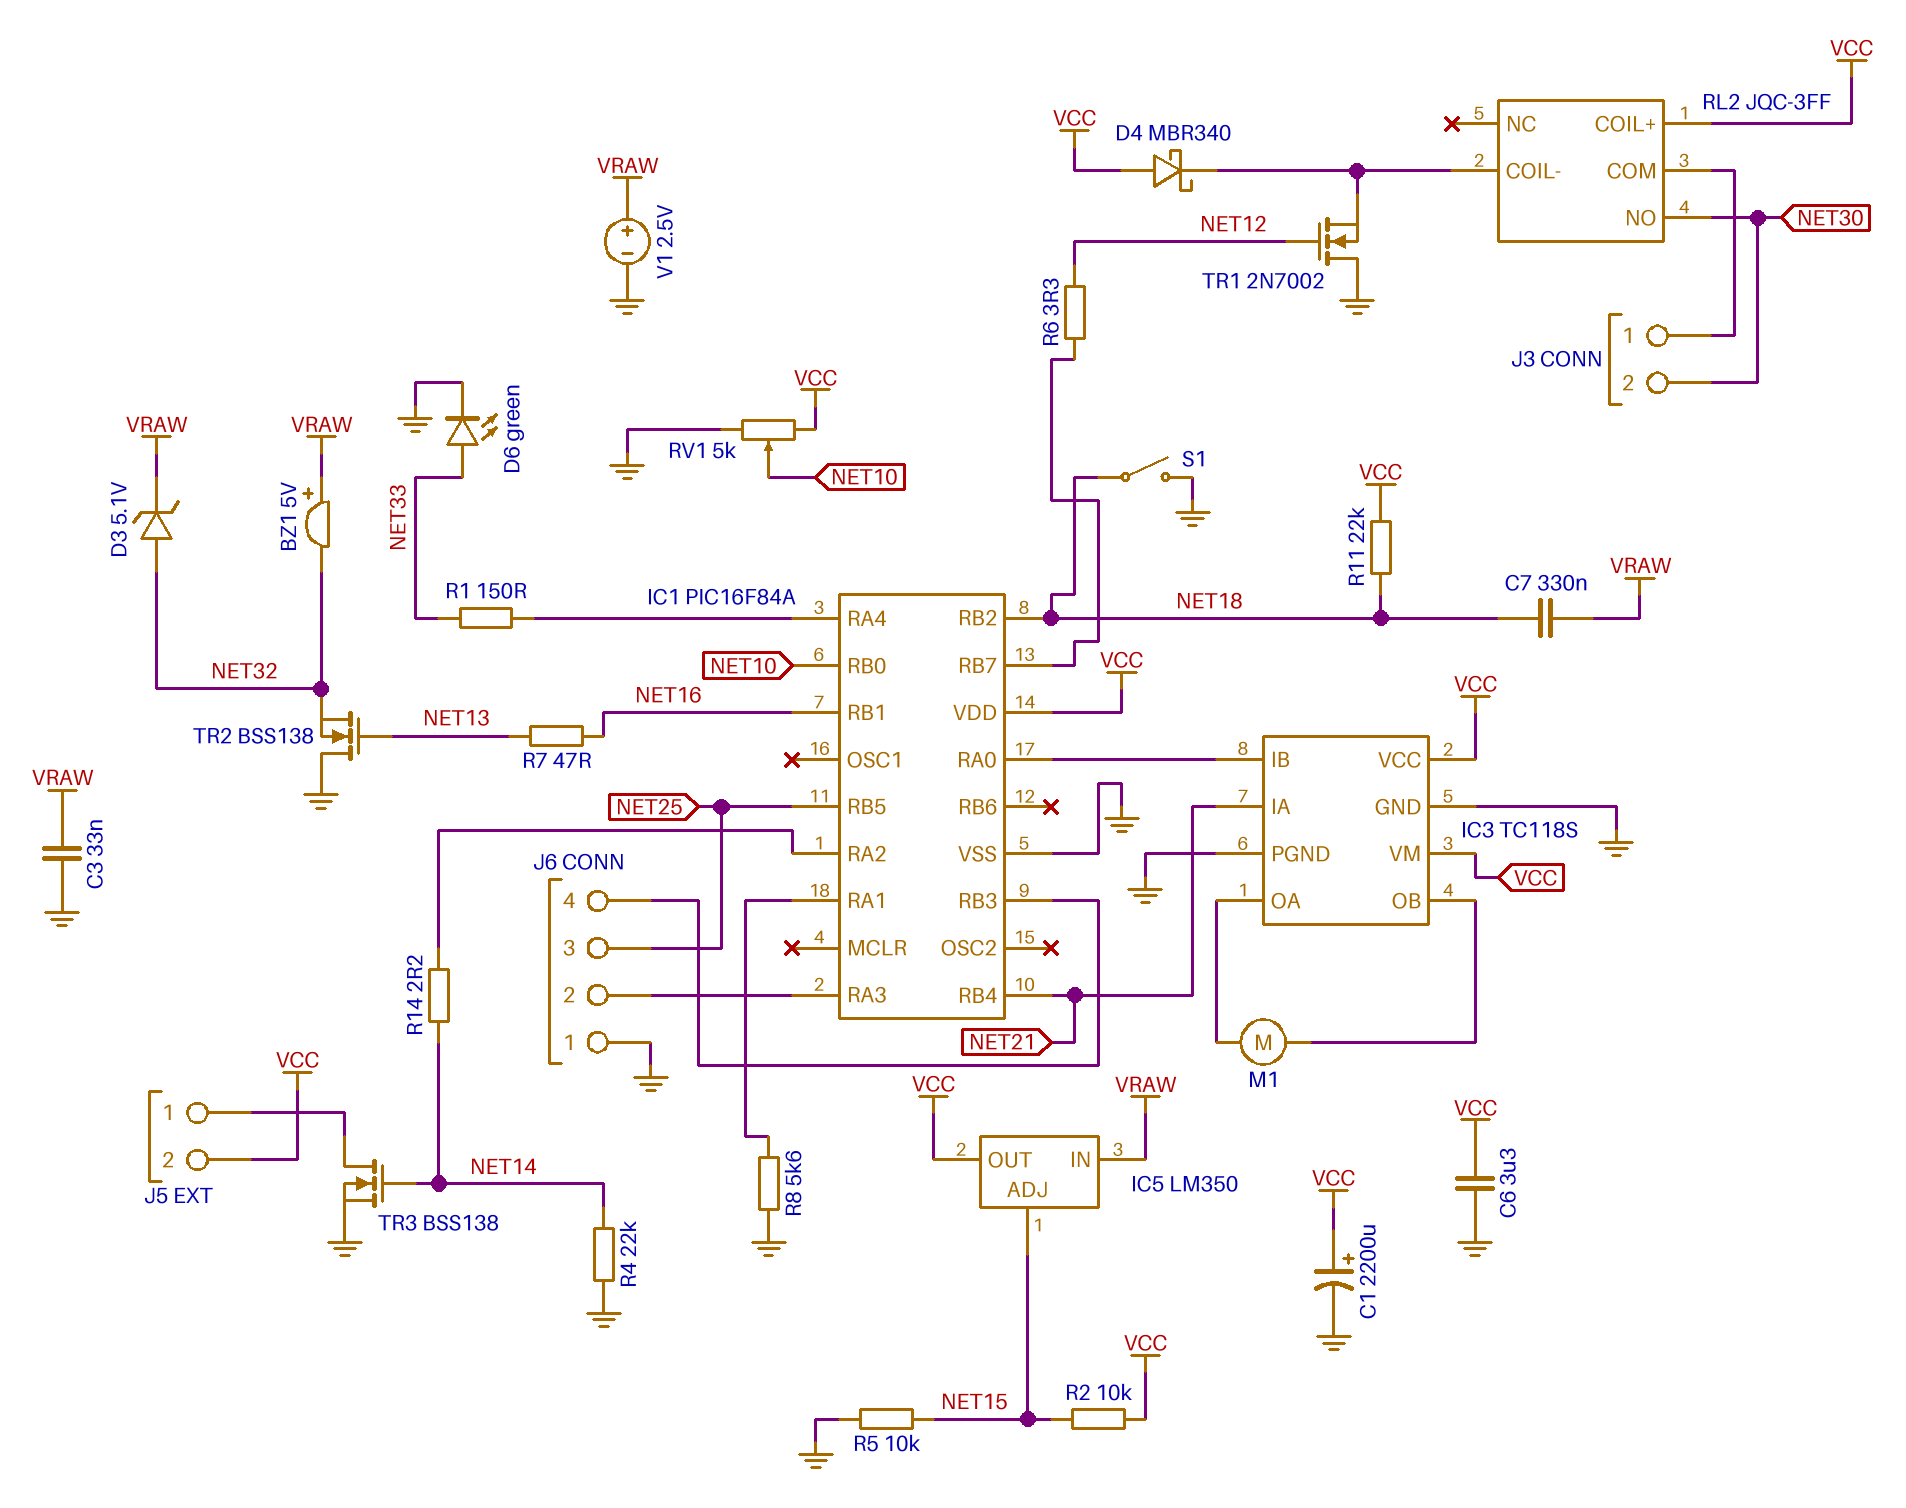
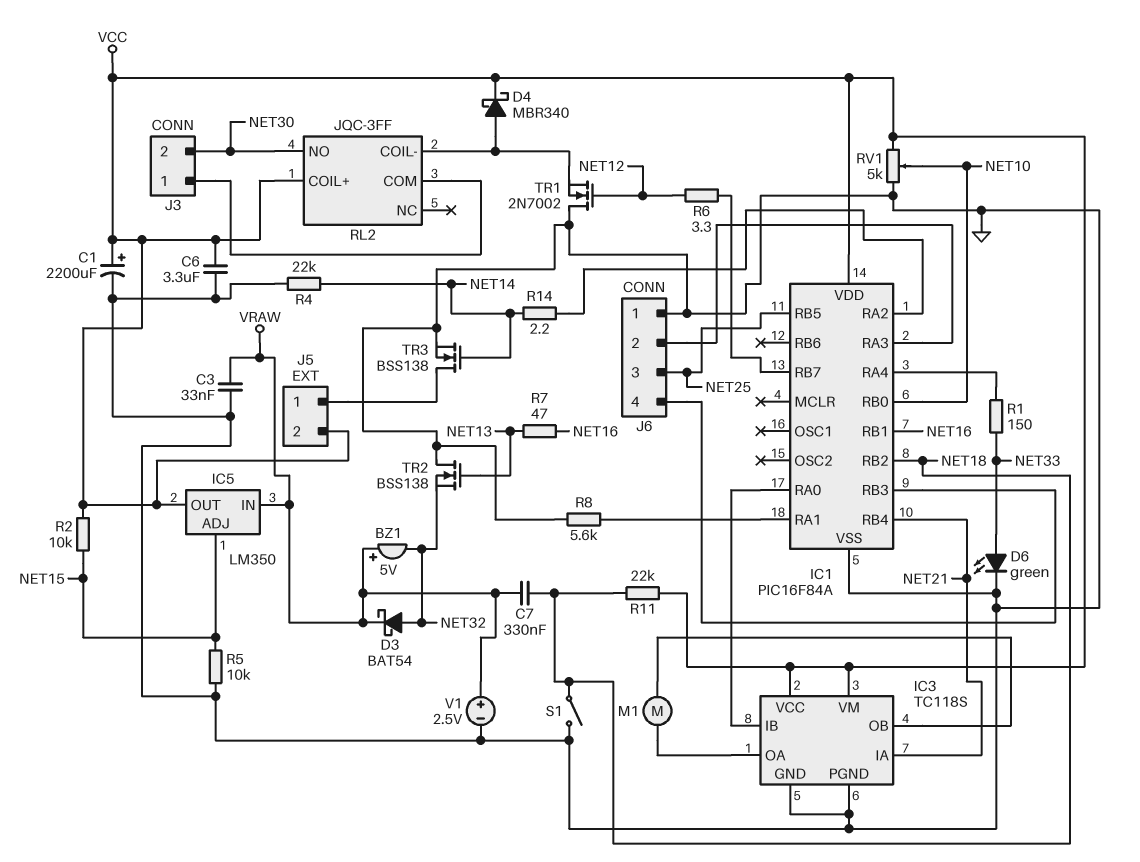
D3: zener 5.1V (A NET32, K VRAW) -> schottky BAT54 (A NET32, K VRAW)
D4: schottky MBR340 (A VCC, K RL2/COIL-) -> schottky MBR340 (A RL2/COIL-, K VCC)

